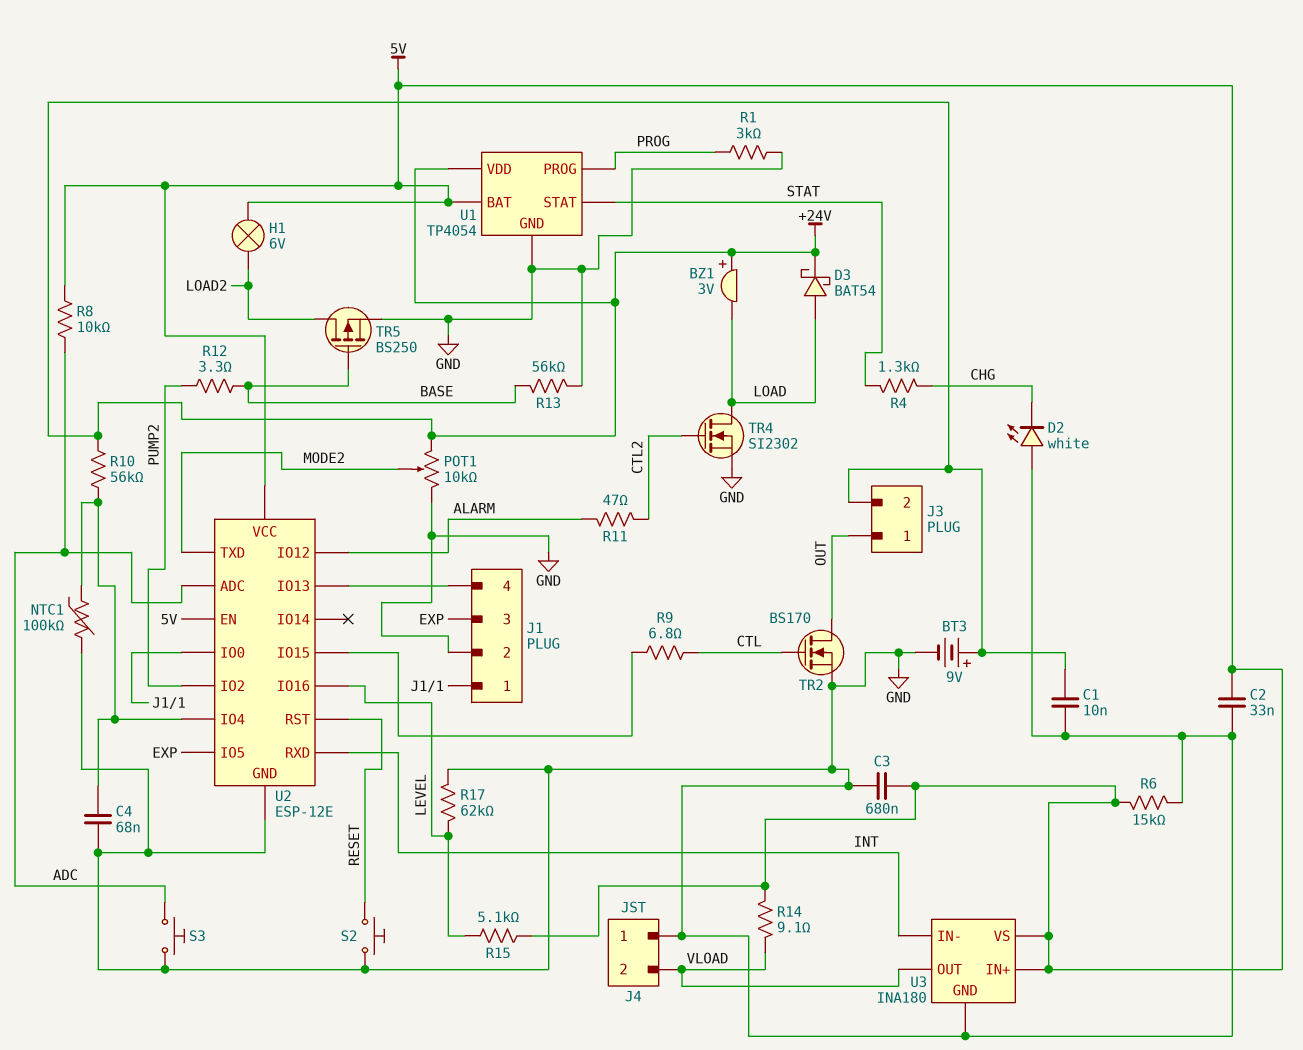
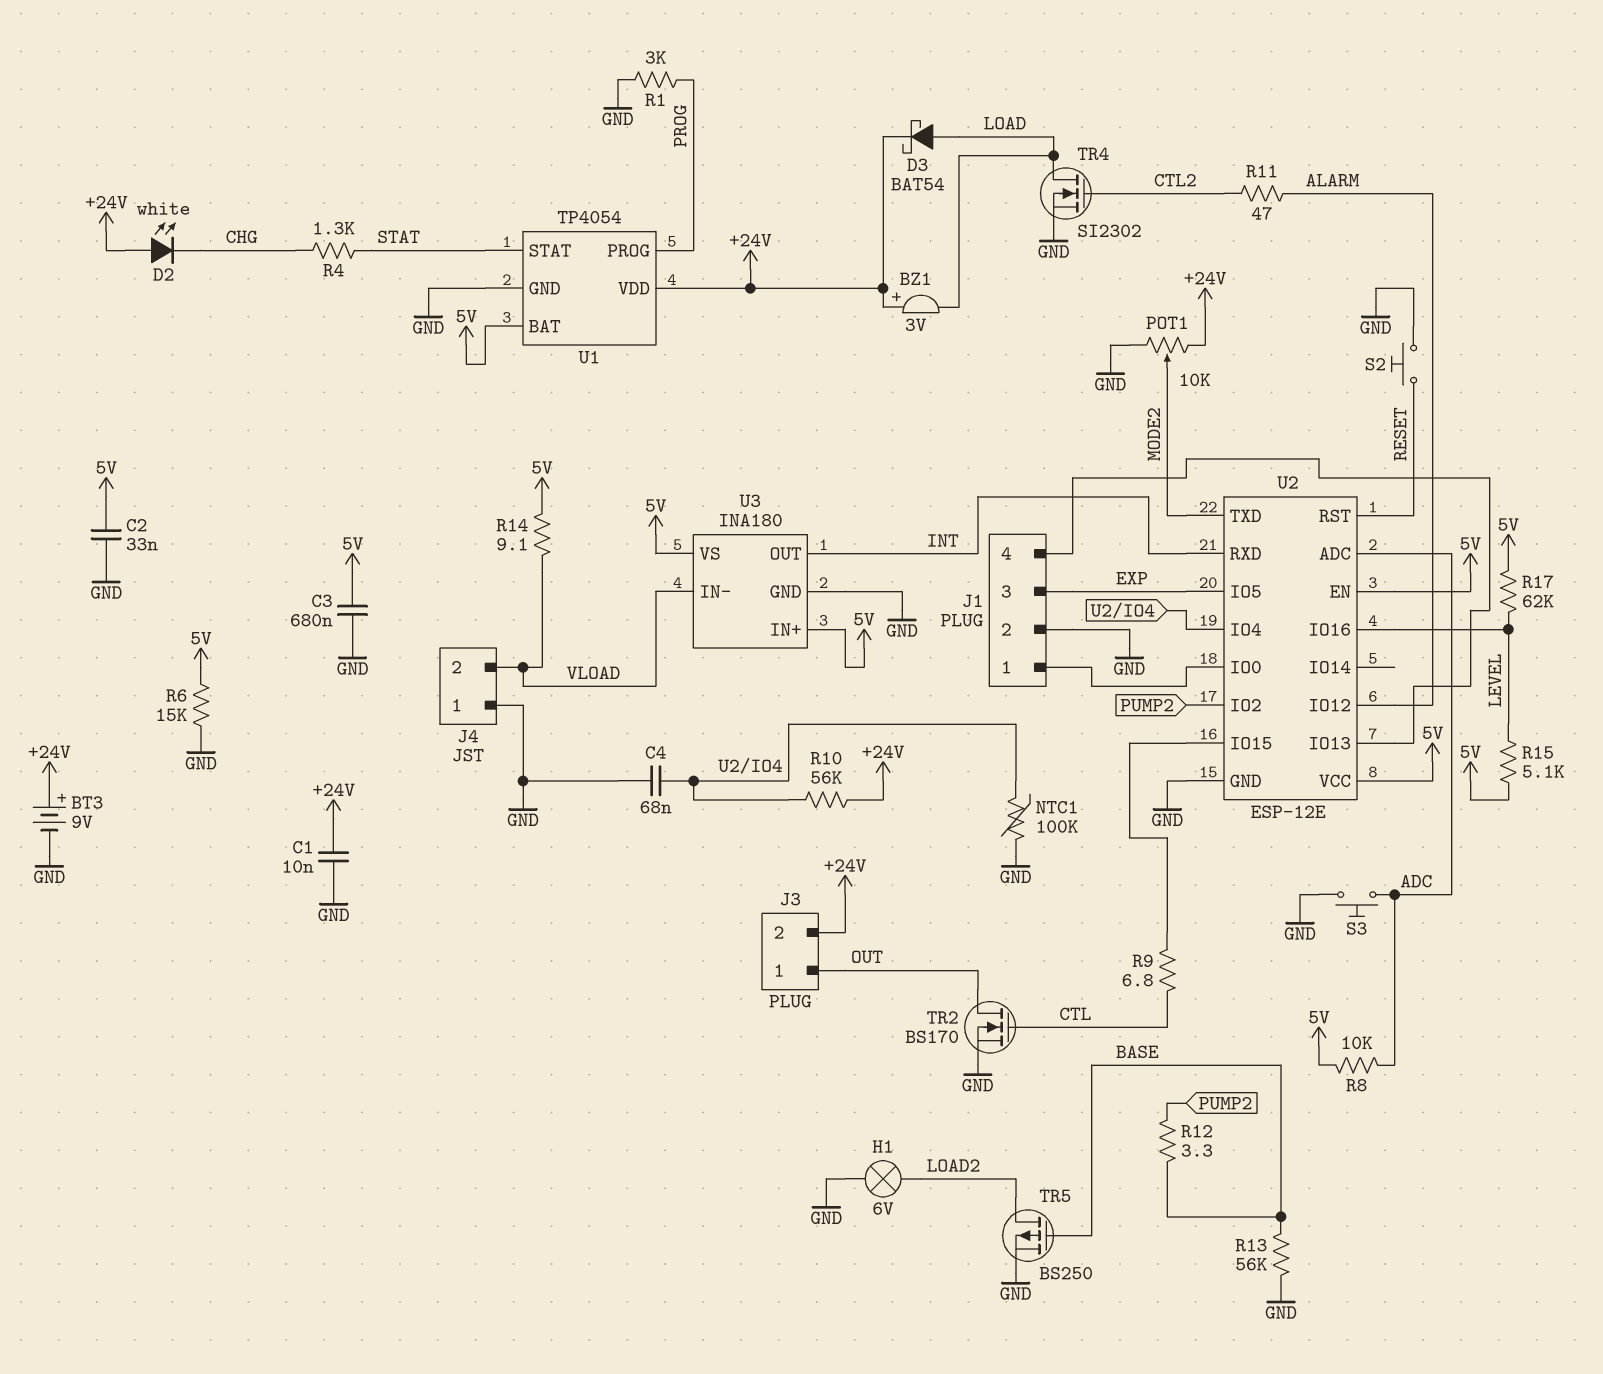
D2: LED white (A GND, K CHG) -> LED white (A +24V, K CHG)
H1: lamp 6V (5V, LOAD2) -> lamp 6V (GND, LOAD2)
R17: 62k (GND, LEVEL) -> 62k (5V, LEVEL)
U3 pin IN-: INT -> VLOAD
U3 pin OUT: VLOAD -> INT

